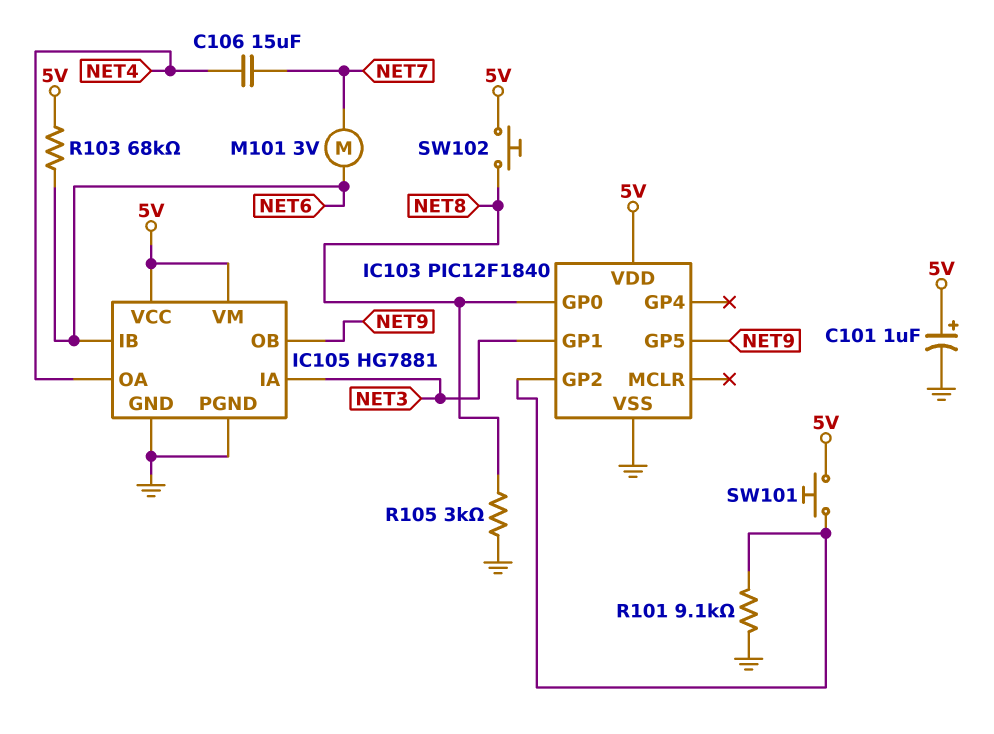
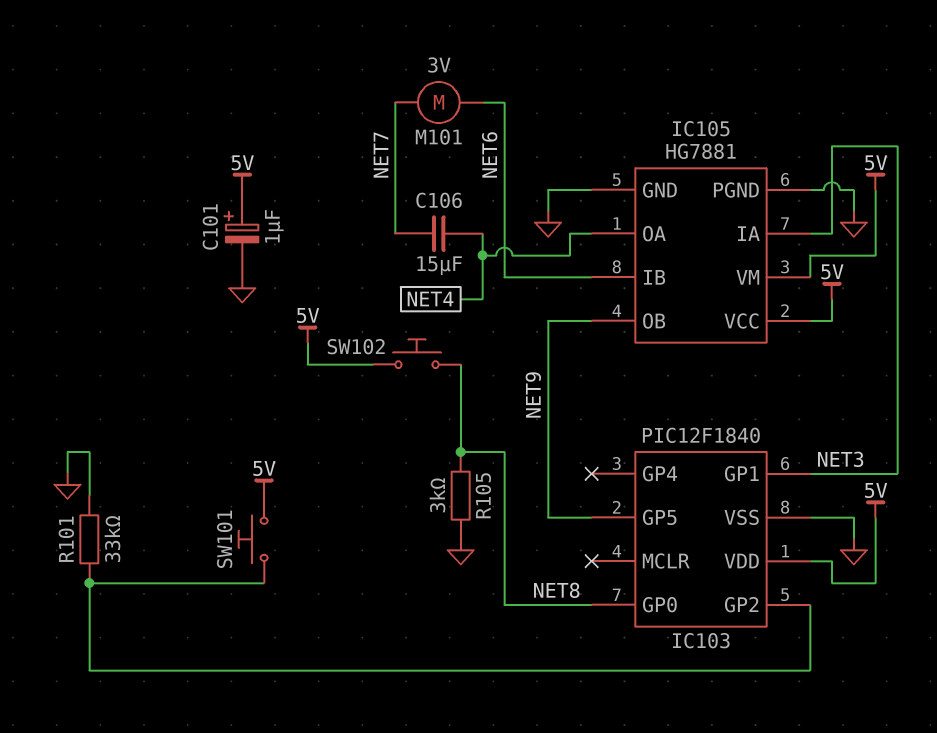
R101: 9.1k (GND, IC103/GP2) -> 33k (GND, IC103/GP2)
R103: 68k (5V, NET6) -> none

